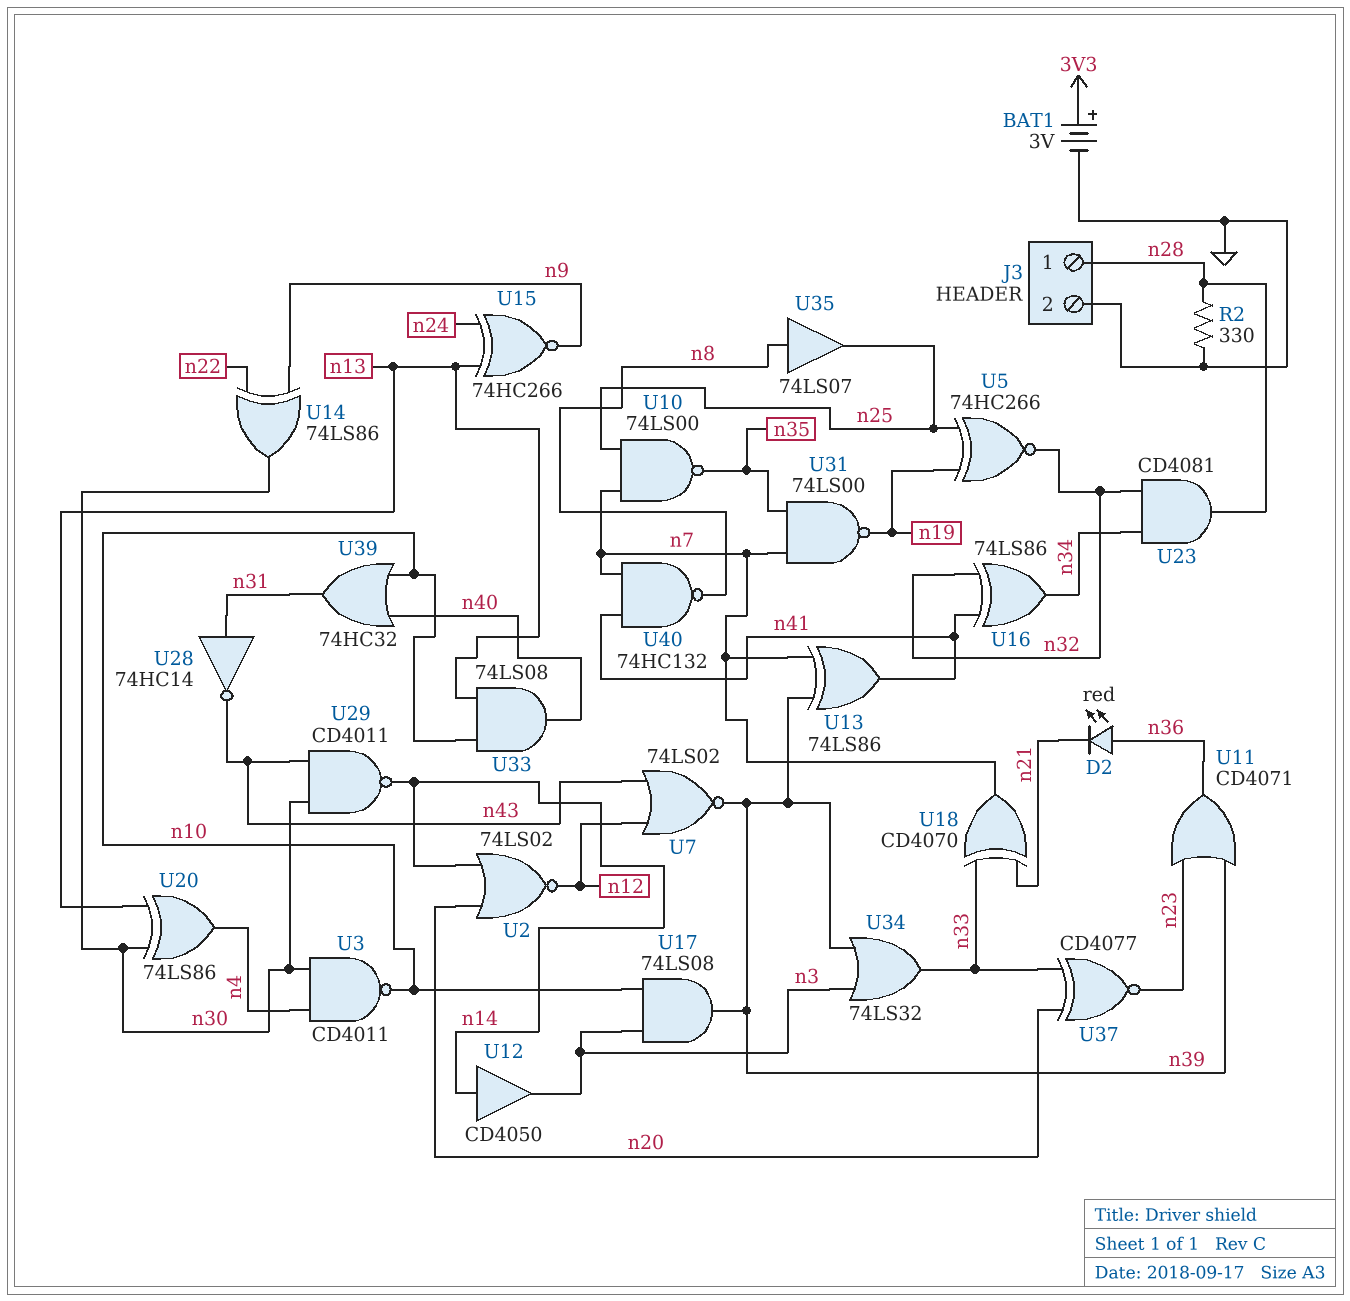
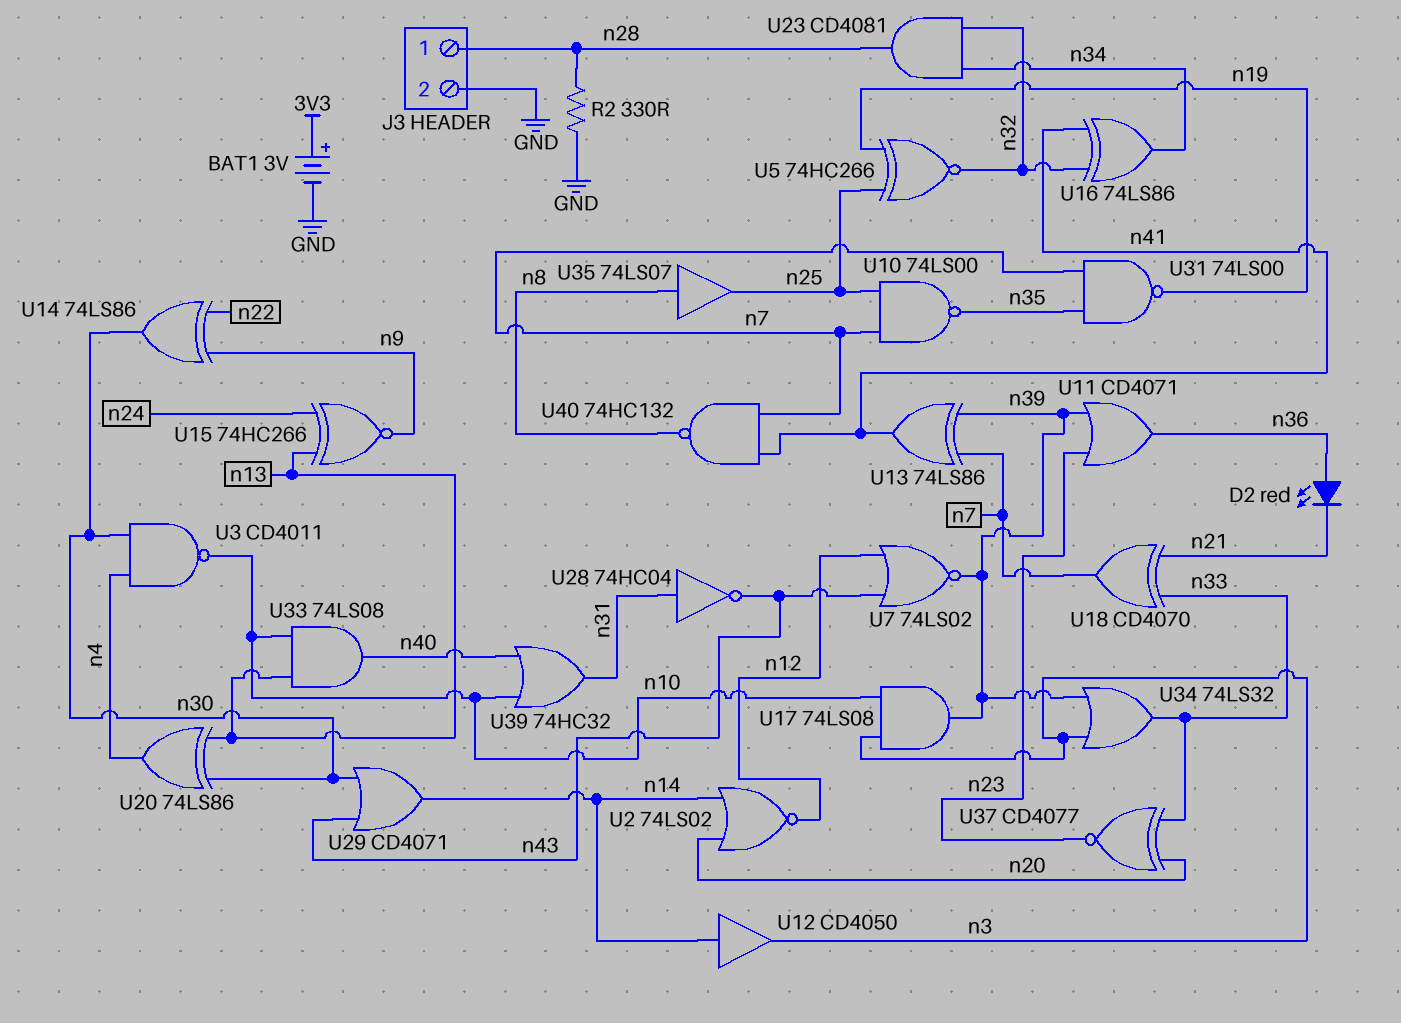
U28: NOT 74HC14 (in n31, out n43) -> NOT 74HC04 (in n31, out n43)
U29: NAND CD4011 (in n30, in n43, out n14) -> OR CD4071 (in n30, in n43, out n14)

